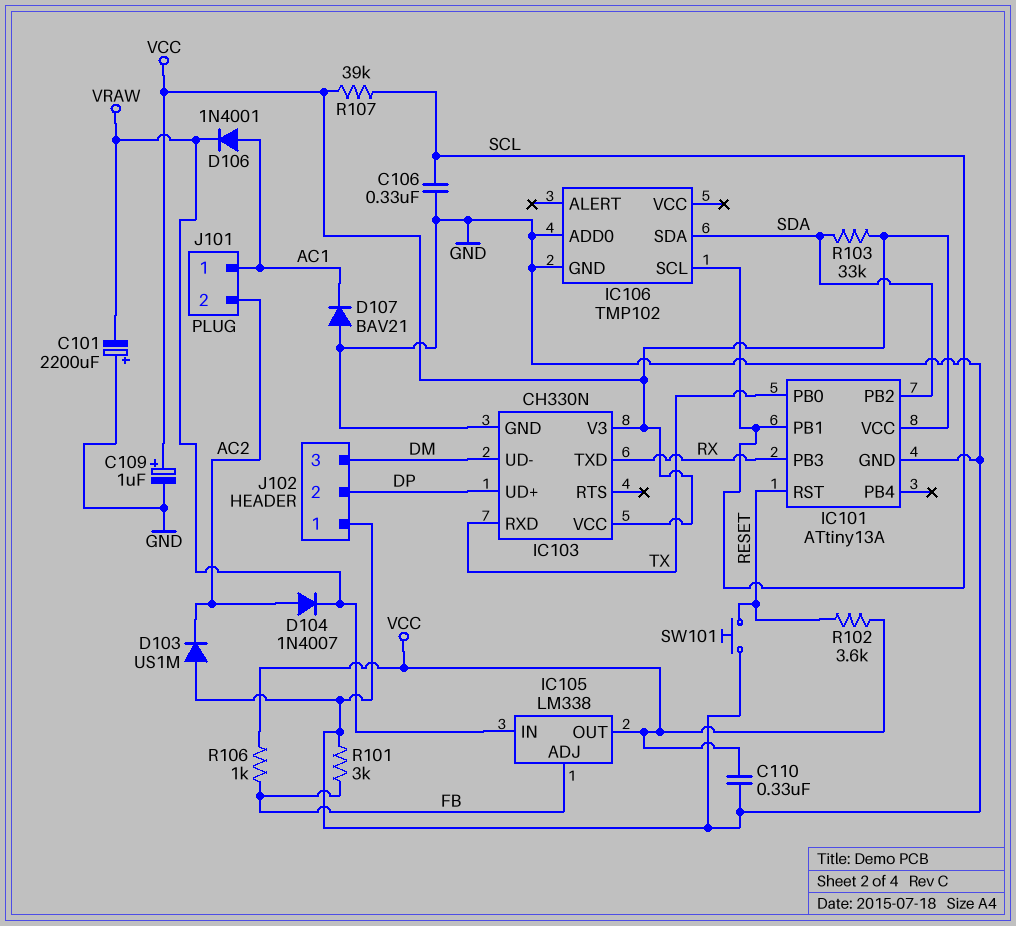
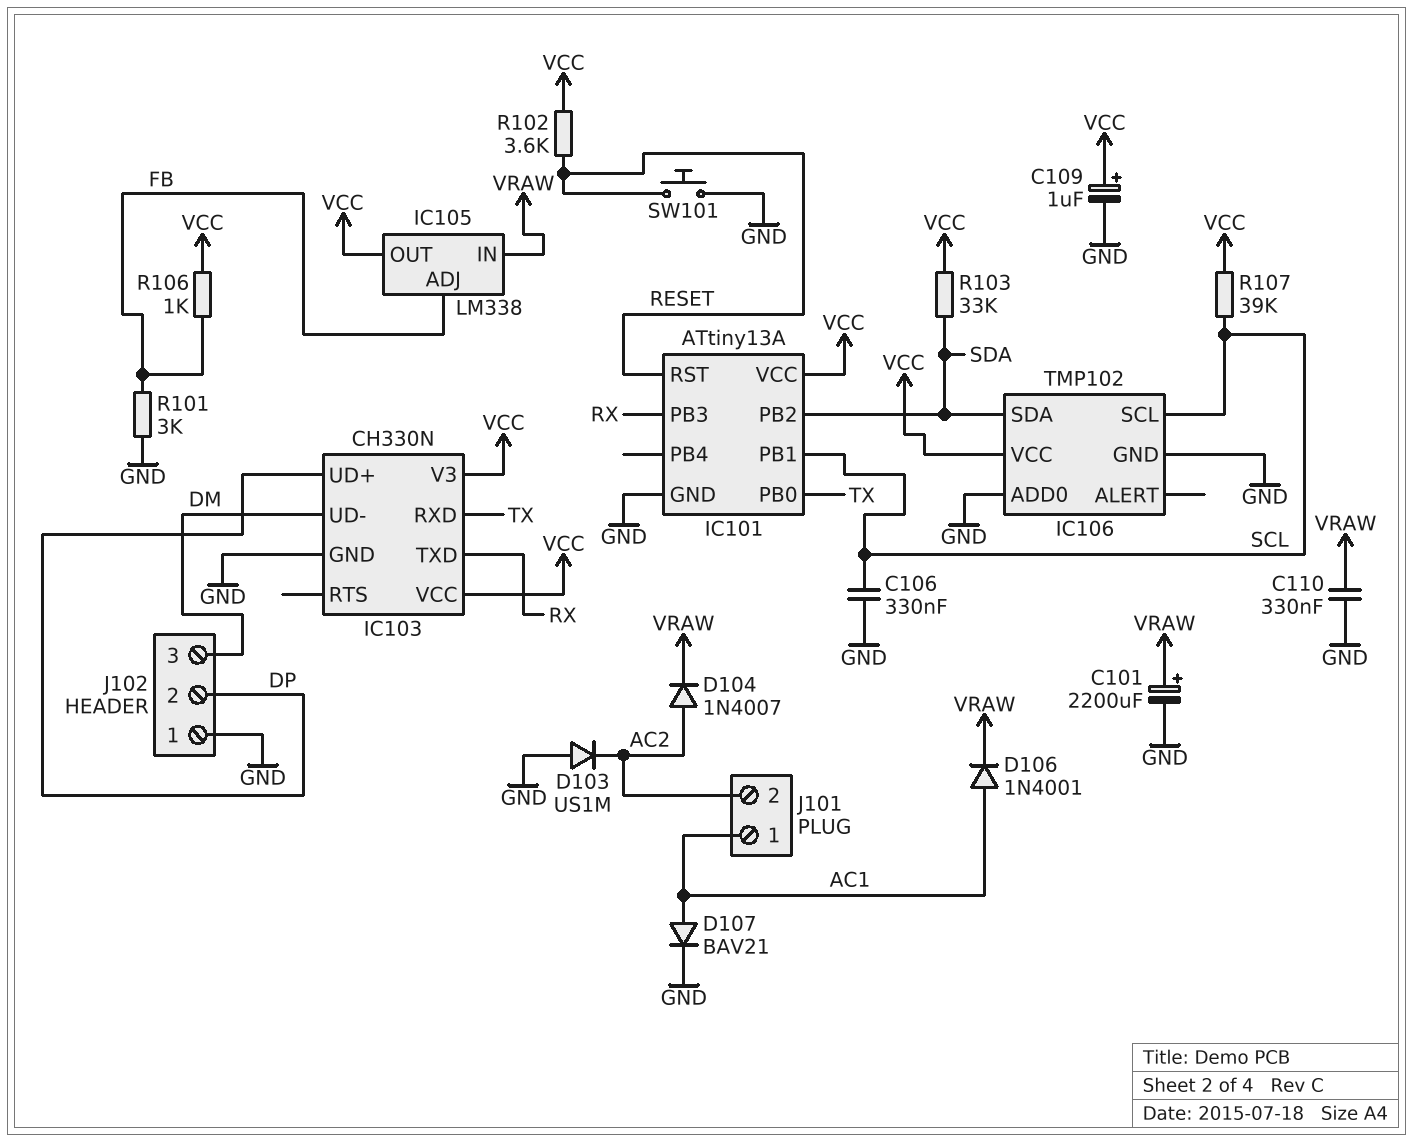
C101: 2200uF (plus GND, minus VRAW) -> 2200uF (plus VRAW, minus GND)
C110: 330nF (GND, VCC) -> 330nF (GND, VRAW)
D107: diode BAV21 (A GND, K AC1) -> diode BAV21 (A AC1, K GND)
IC106 pin VCC: none -> VCC

